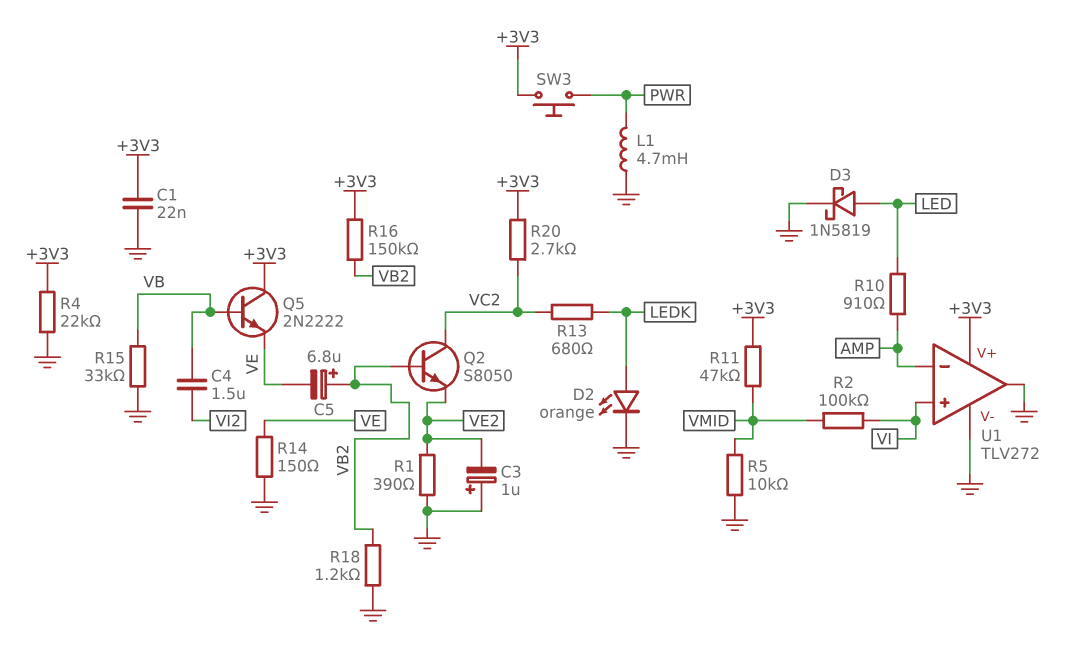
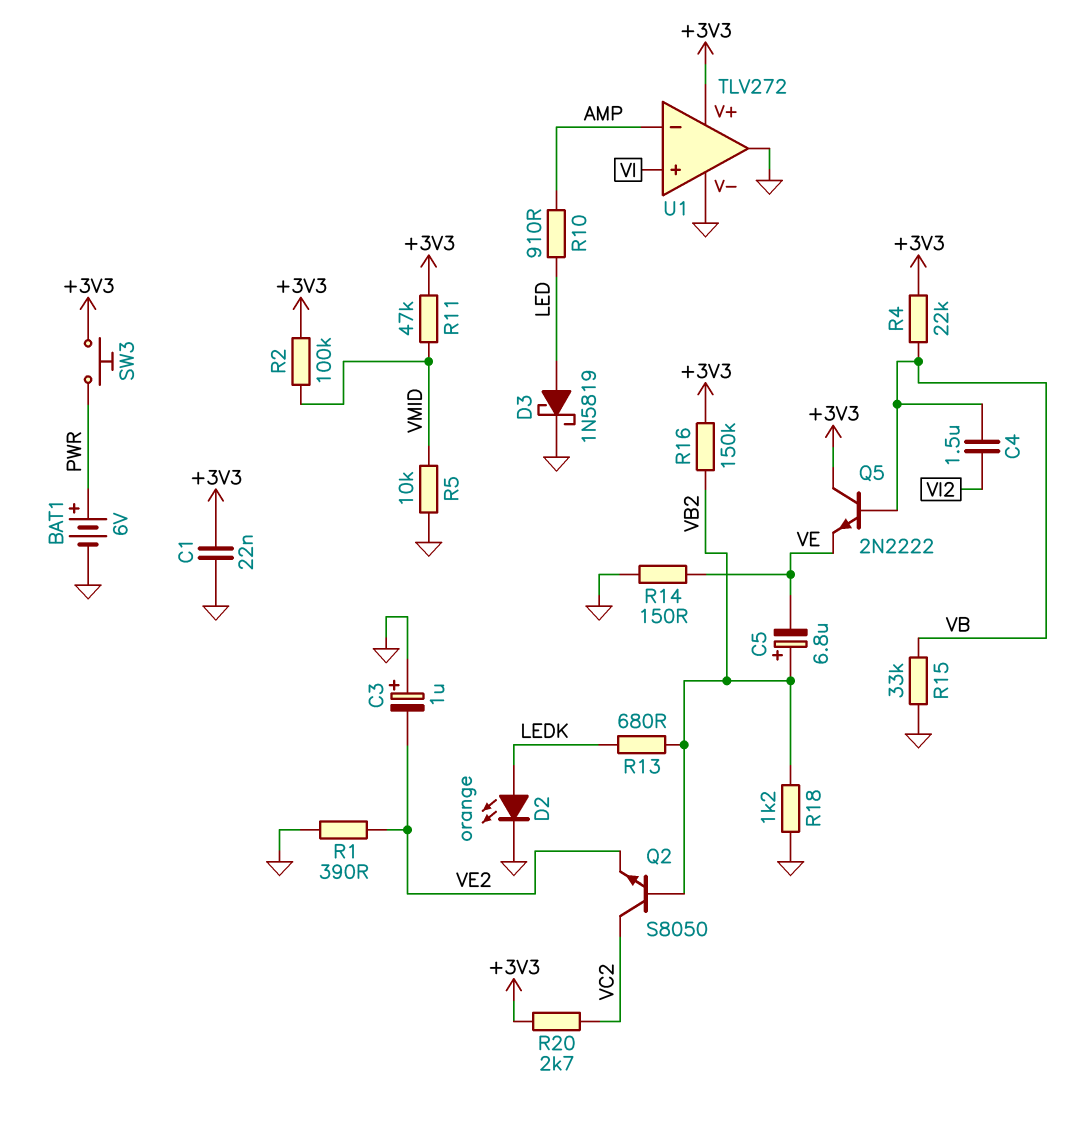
BAT1: none -> 6V (plus PWR, minus GND)
L1: 4.7mH (GND, PWR) -> none
R2: 100k (VI, VMID) -> 100k (+3V3, VMID)
R4: 22k (+3V3, GND) -> 22k (+3V3, VB)
R13: 680 (LEDK, VC2) -> 680 (LEDK, VB2)

